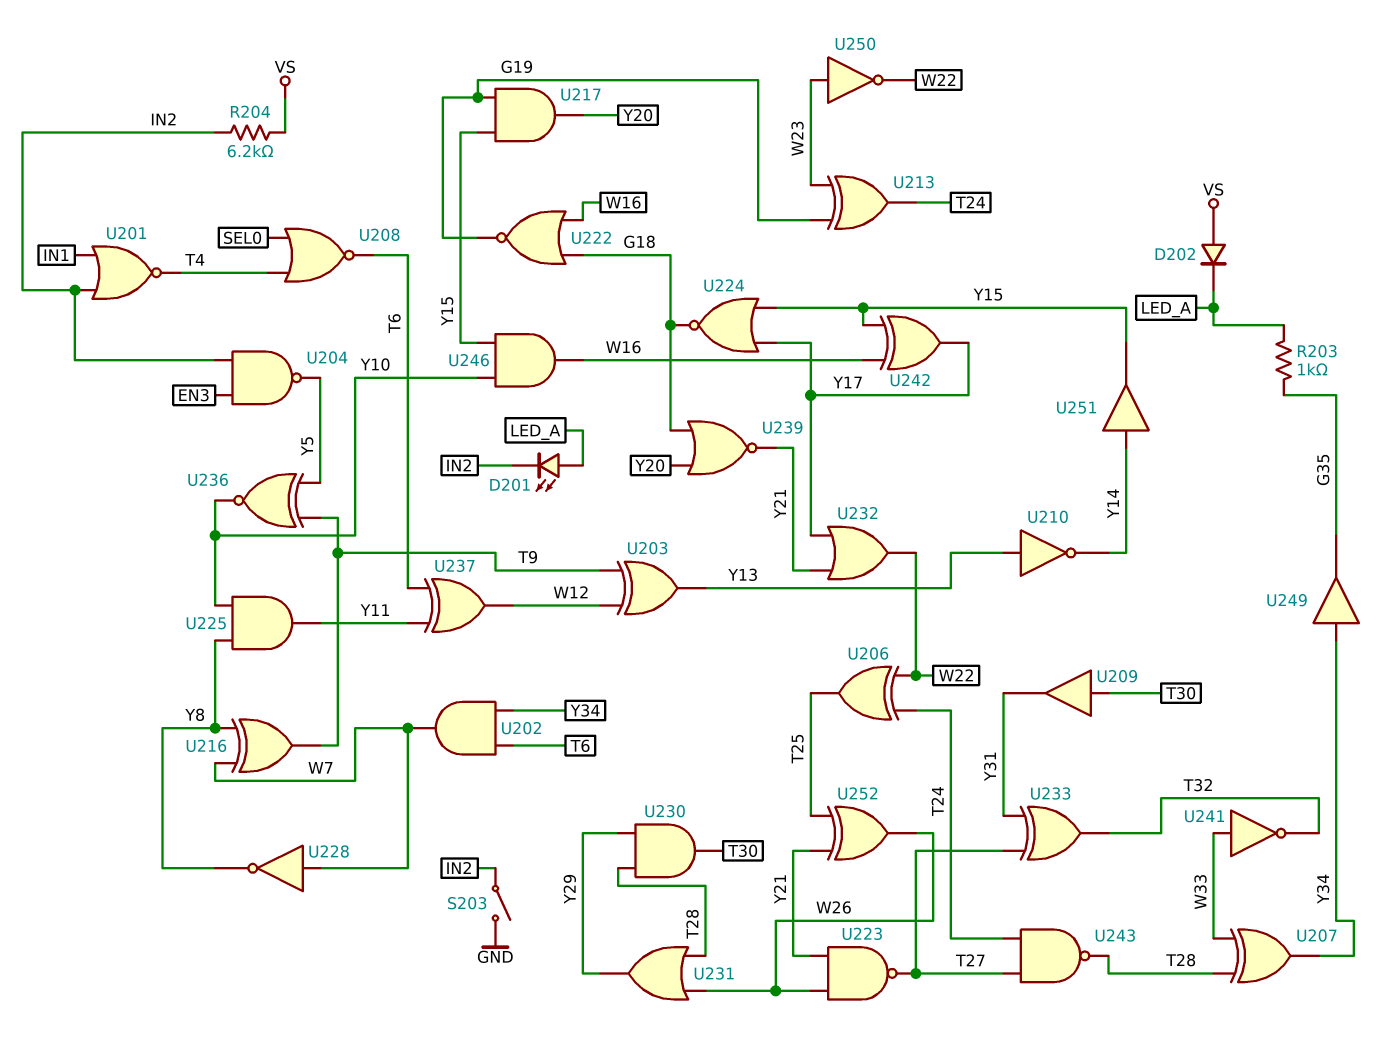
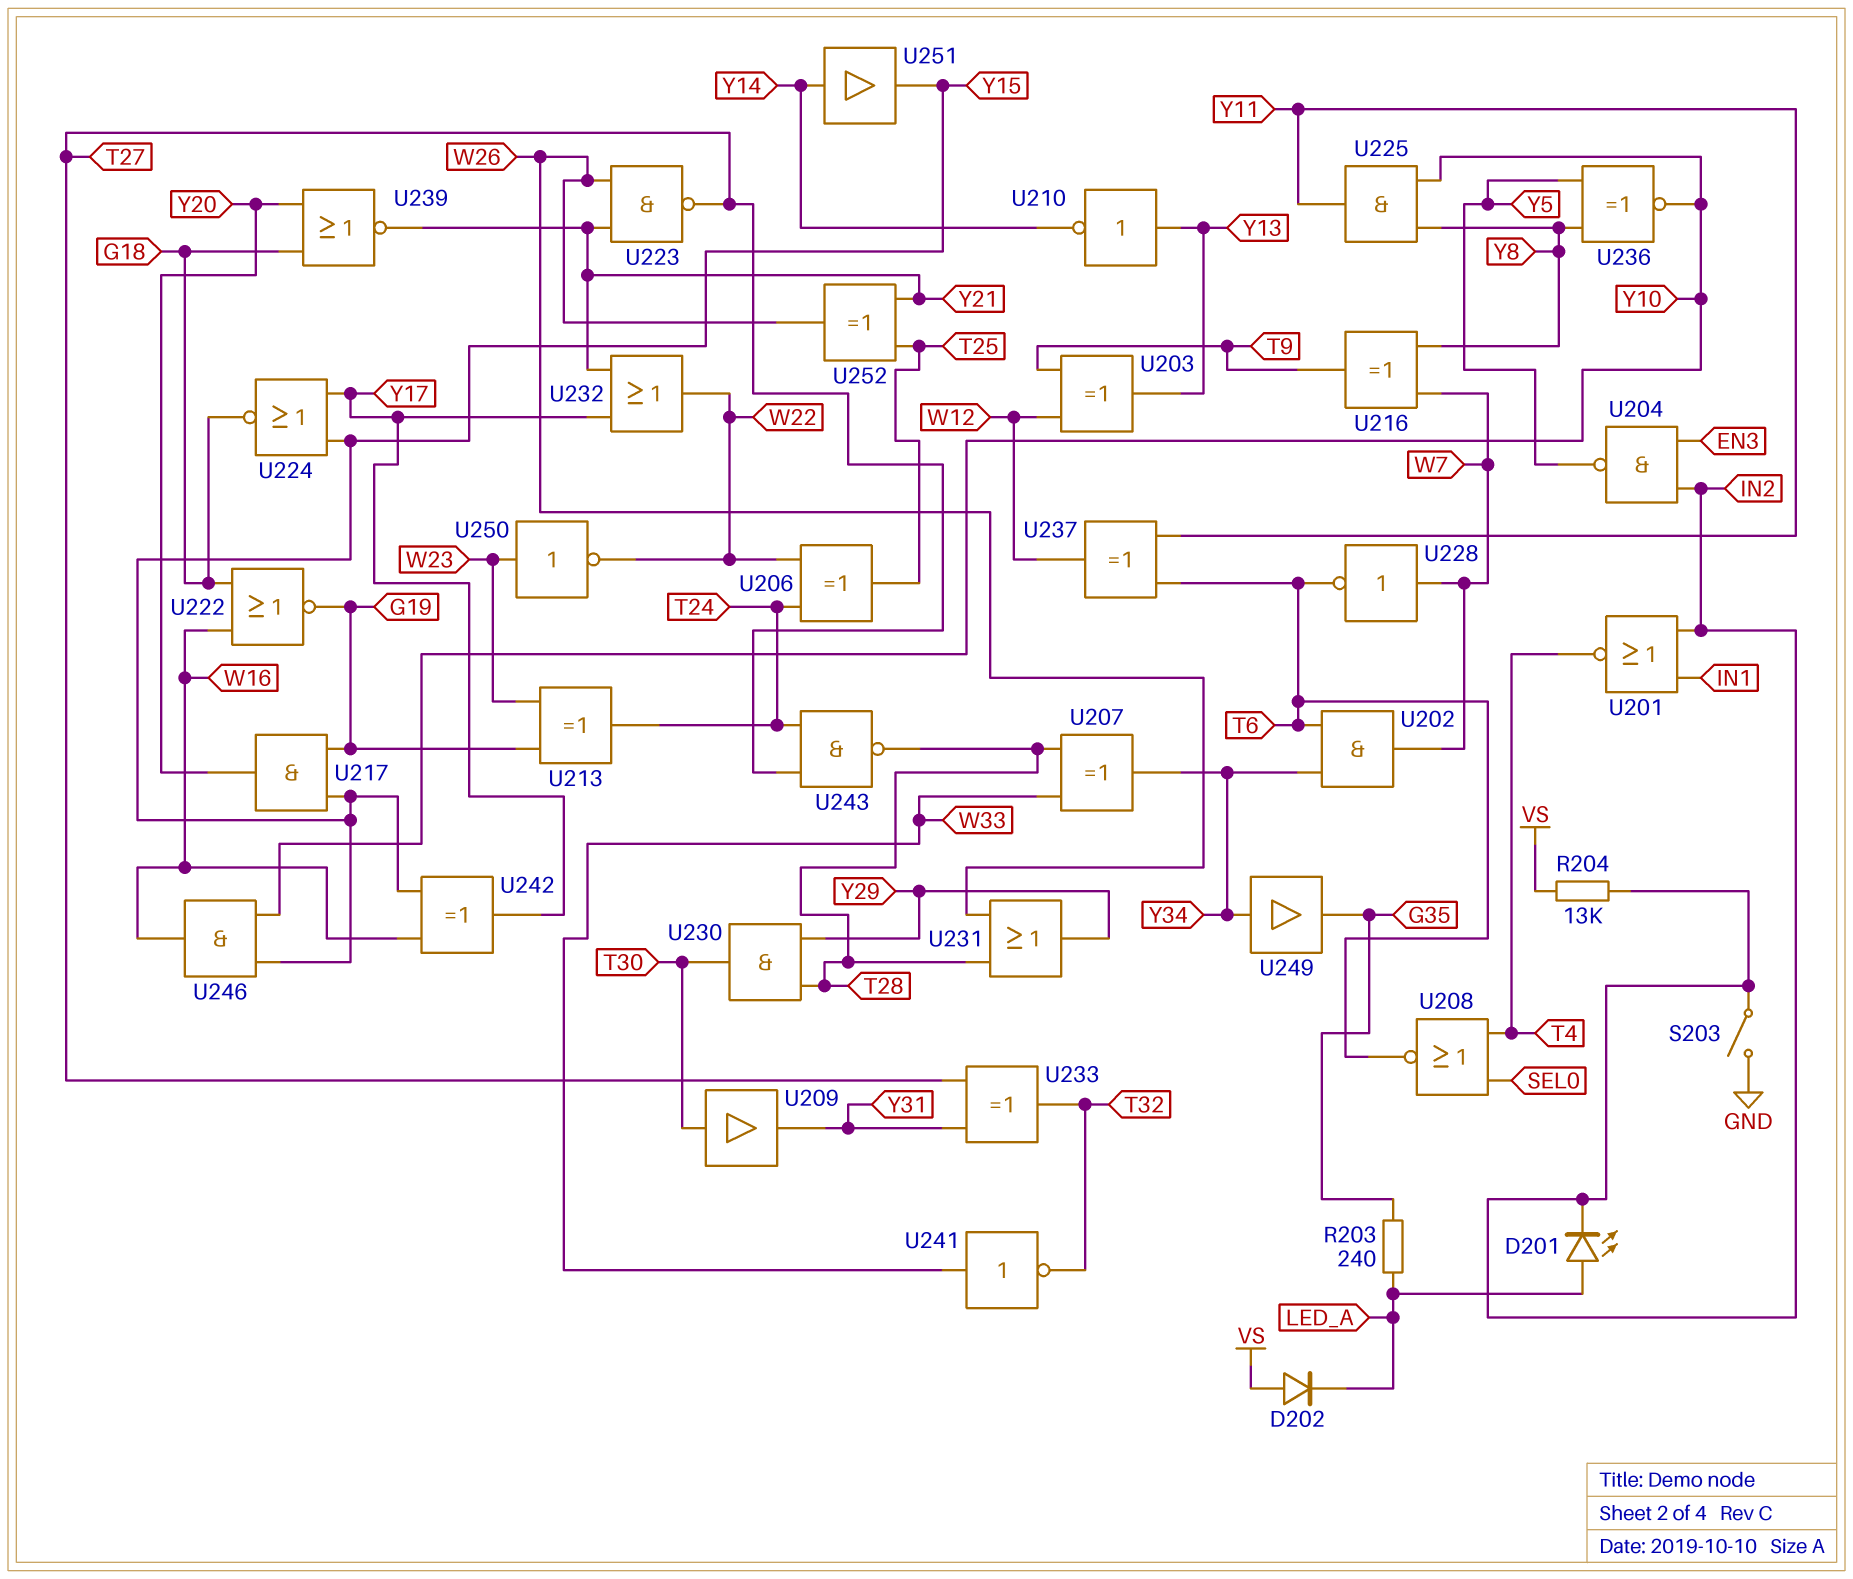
R203: 1k (G35, LED_A) -> 240 (G35, LED_A)
R204: 6.2k (IN2, VS) -> 13k (IN2, VS)
U228: NOT (in W7, out Y8) -> NOT (in W7, out T6)
U236: XNOR (in T9, in Y5, out Y10) -> XNOR (in Y5, in Y8, out Y10)

